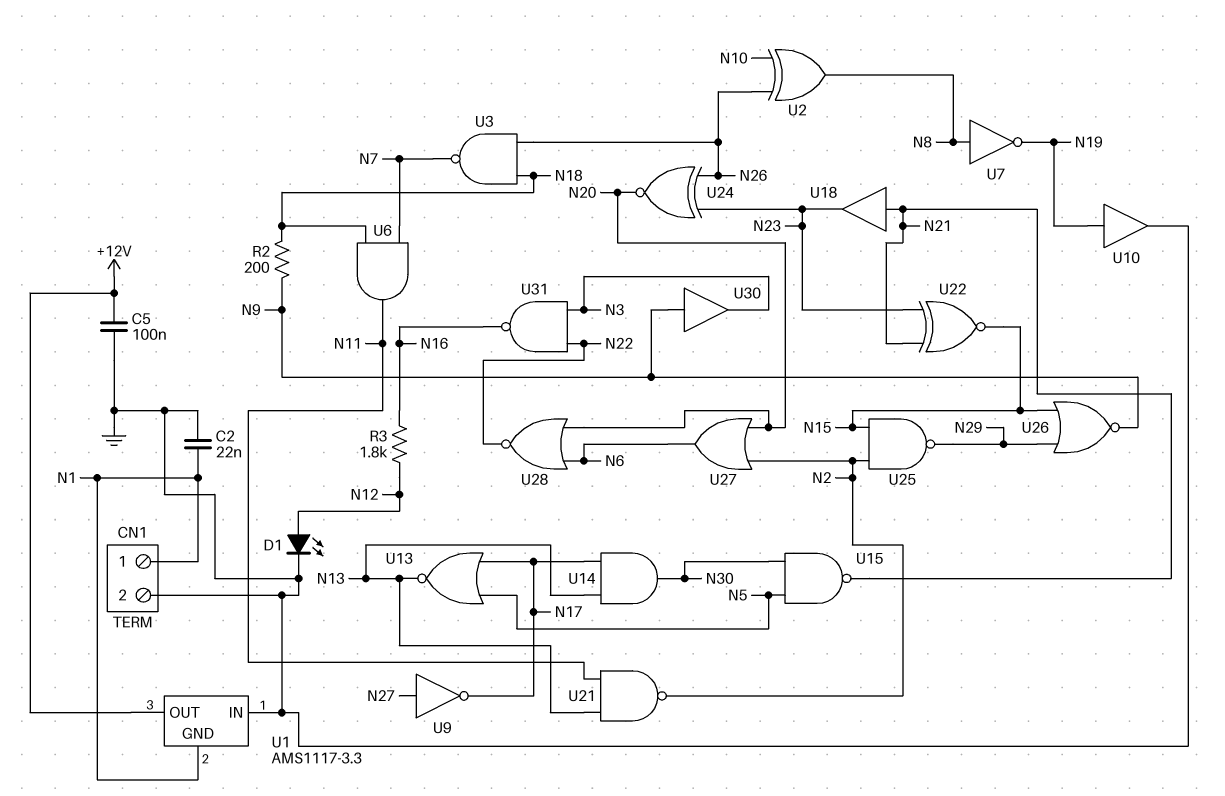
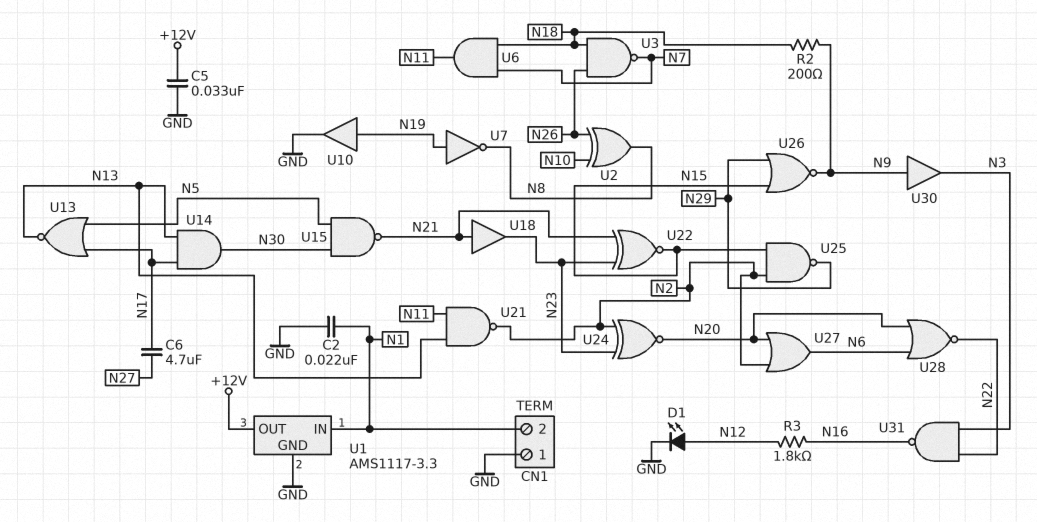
C5: 100nF (+12V, GND) -> 33nF (+12V, GND)
C6: none -> 4.7uF (N17, N27)
CN1 pin 1: N1 -> GND
CN1 pin 2: GND -> N1
U1 pin GND: N1 -> GND
U1 pin IN: GND -> N1
U7: NOT (in N8, out N19) -> NOT (in N19, out N8)
U9: NOT (in N27, out N17) -> none
U24: XNOR (in N23, in N26, out N20) -> XNOR (in N2, in N23, out N20)

